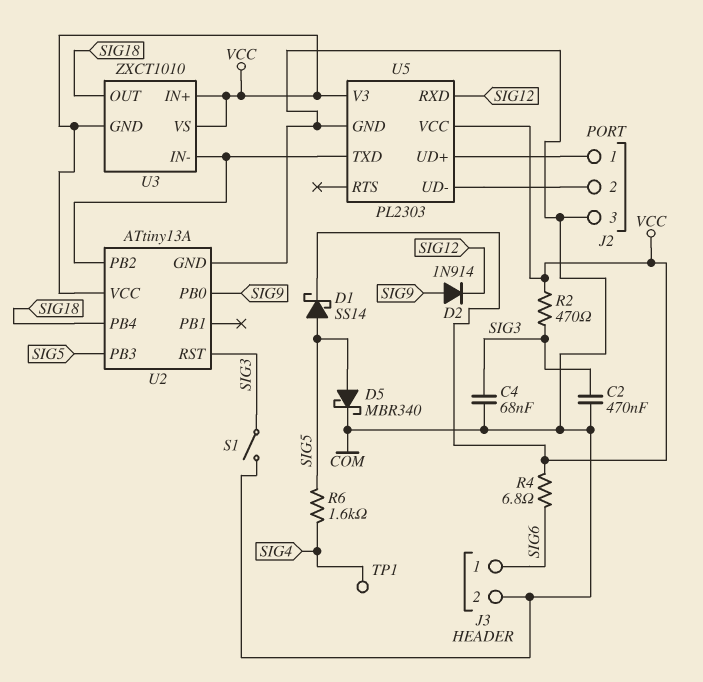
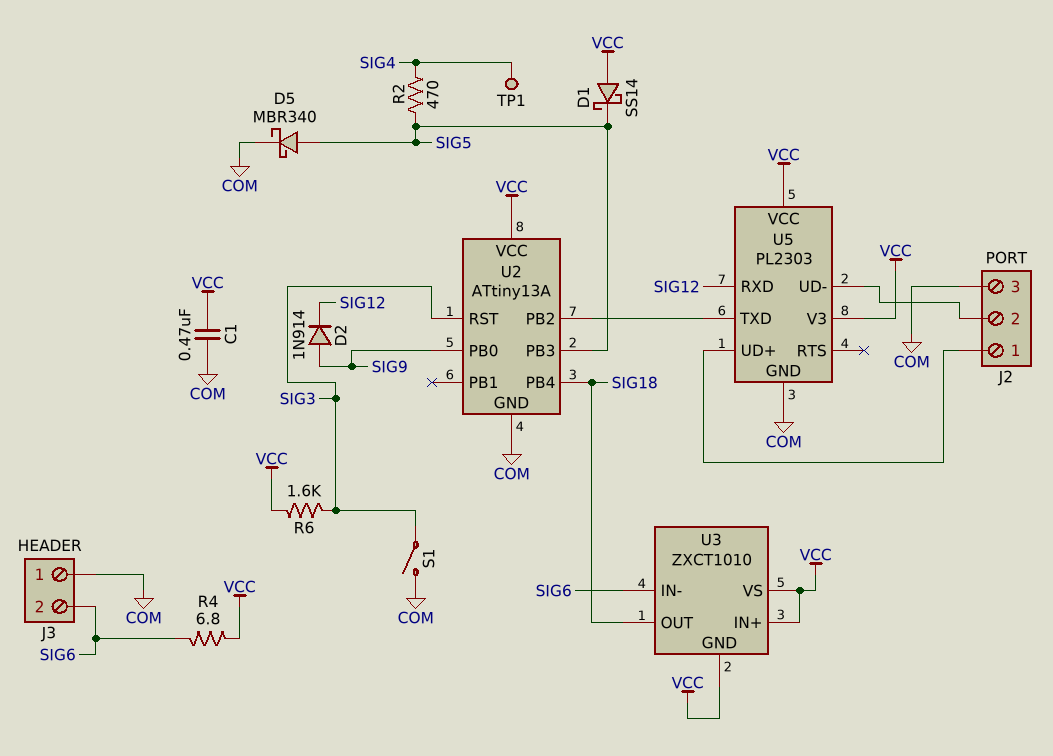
C1: none -> 470nF (COM, VCC)
C2: 470nF (COM, SIG3) -> none
C4: 68nF (COM, SIG3) -> none
D1: schottky SS14 (A SIG5, K VCC) -> schottky SS14 (A VCC, K SIG5)
J3 pin 1: SIG6 -> COM
J3 pin 2: COM -> SIG6
R2: 470 (SIG3, VCC) -> 470 (SIG4, SIG5)
R6: 1.6k (SIG4, SIG5) -> 1.6k (SIG3, VCC)
U3 pin IN-: U2/PB2 -> SIG6

